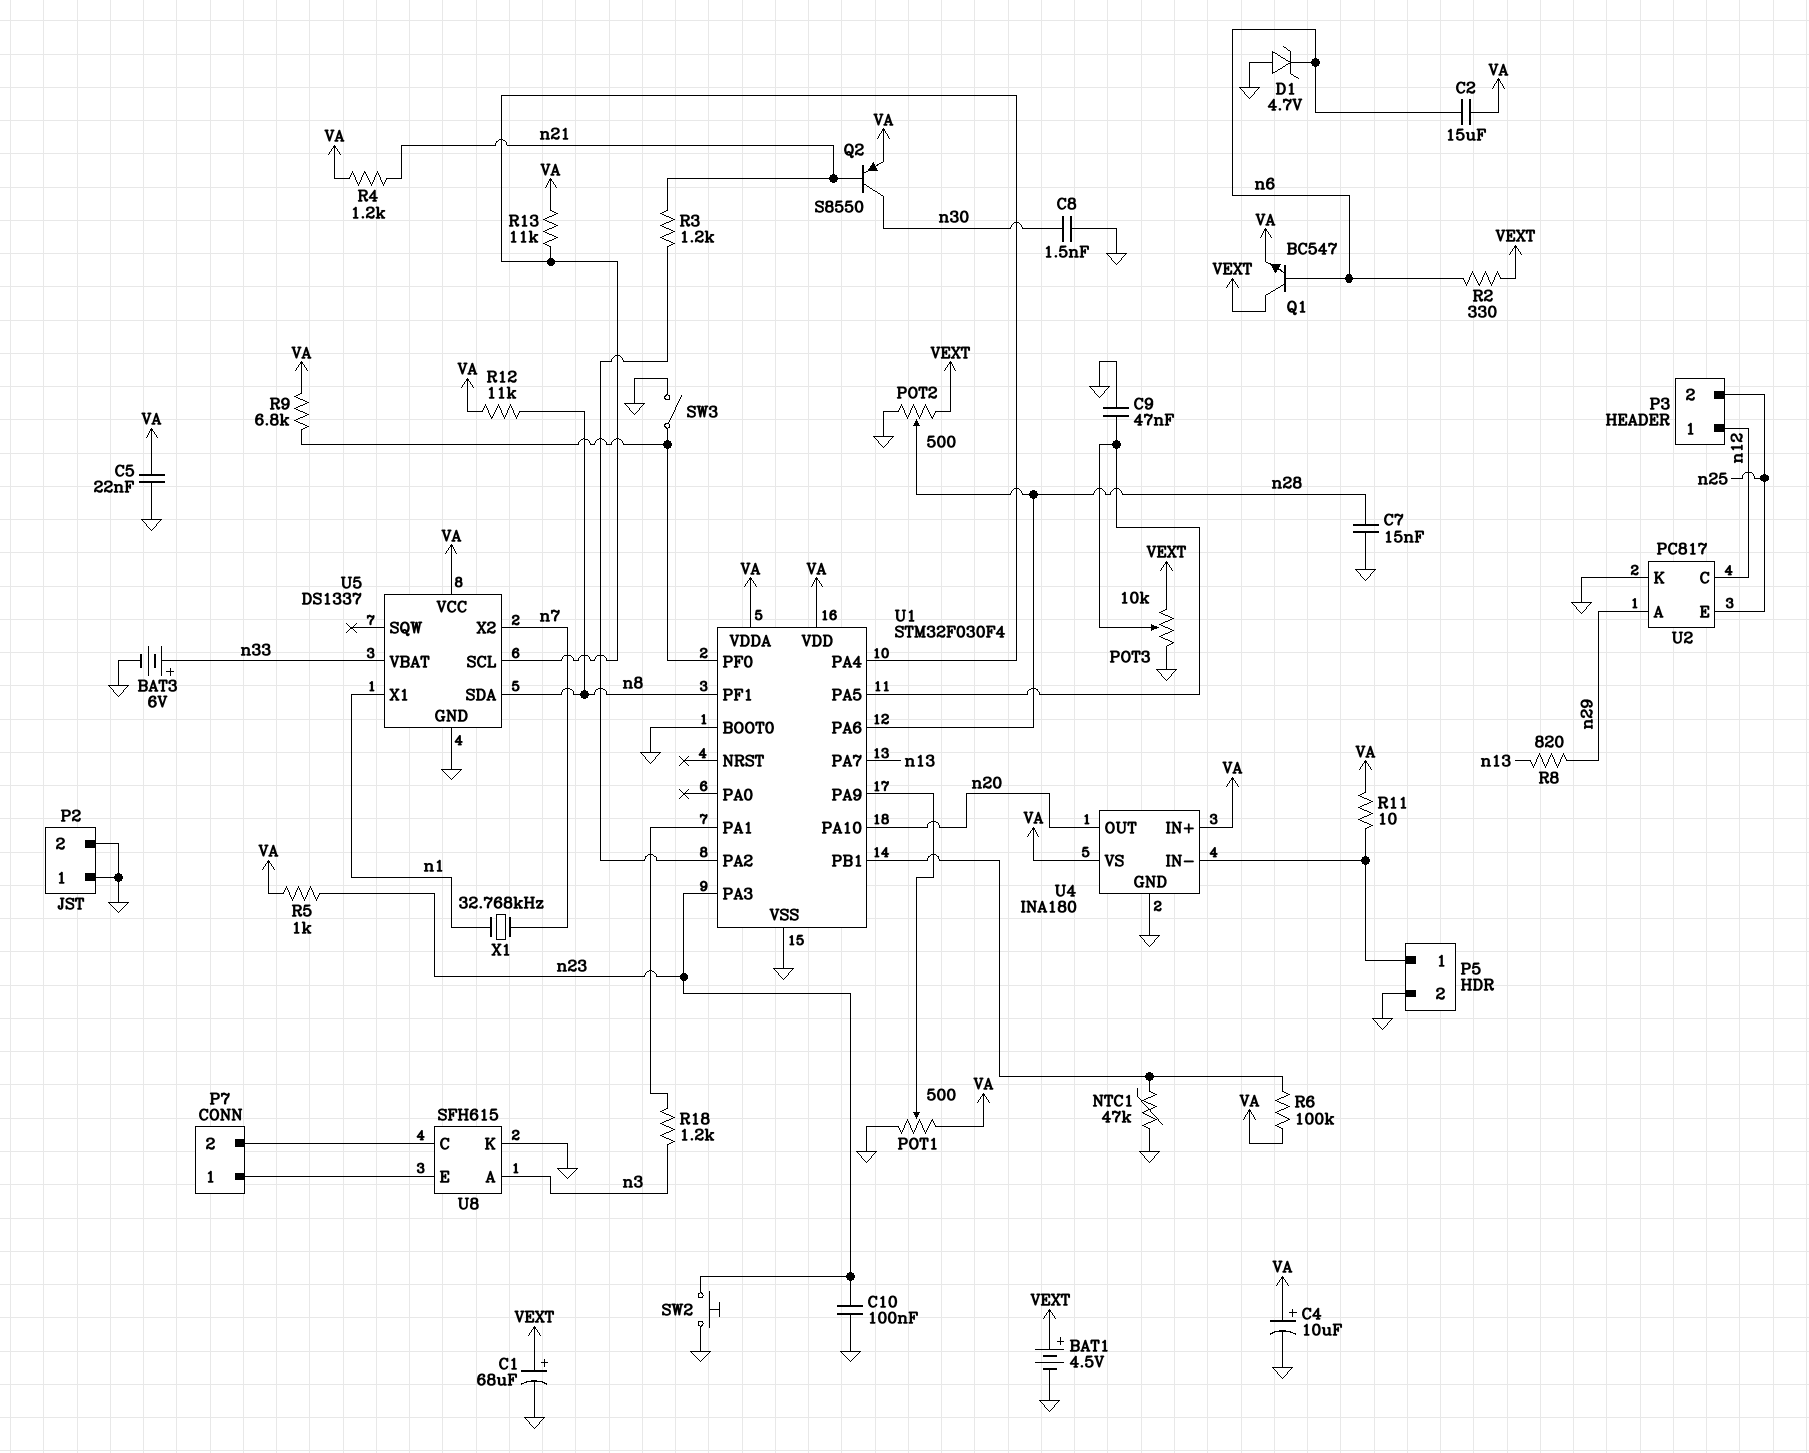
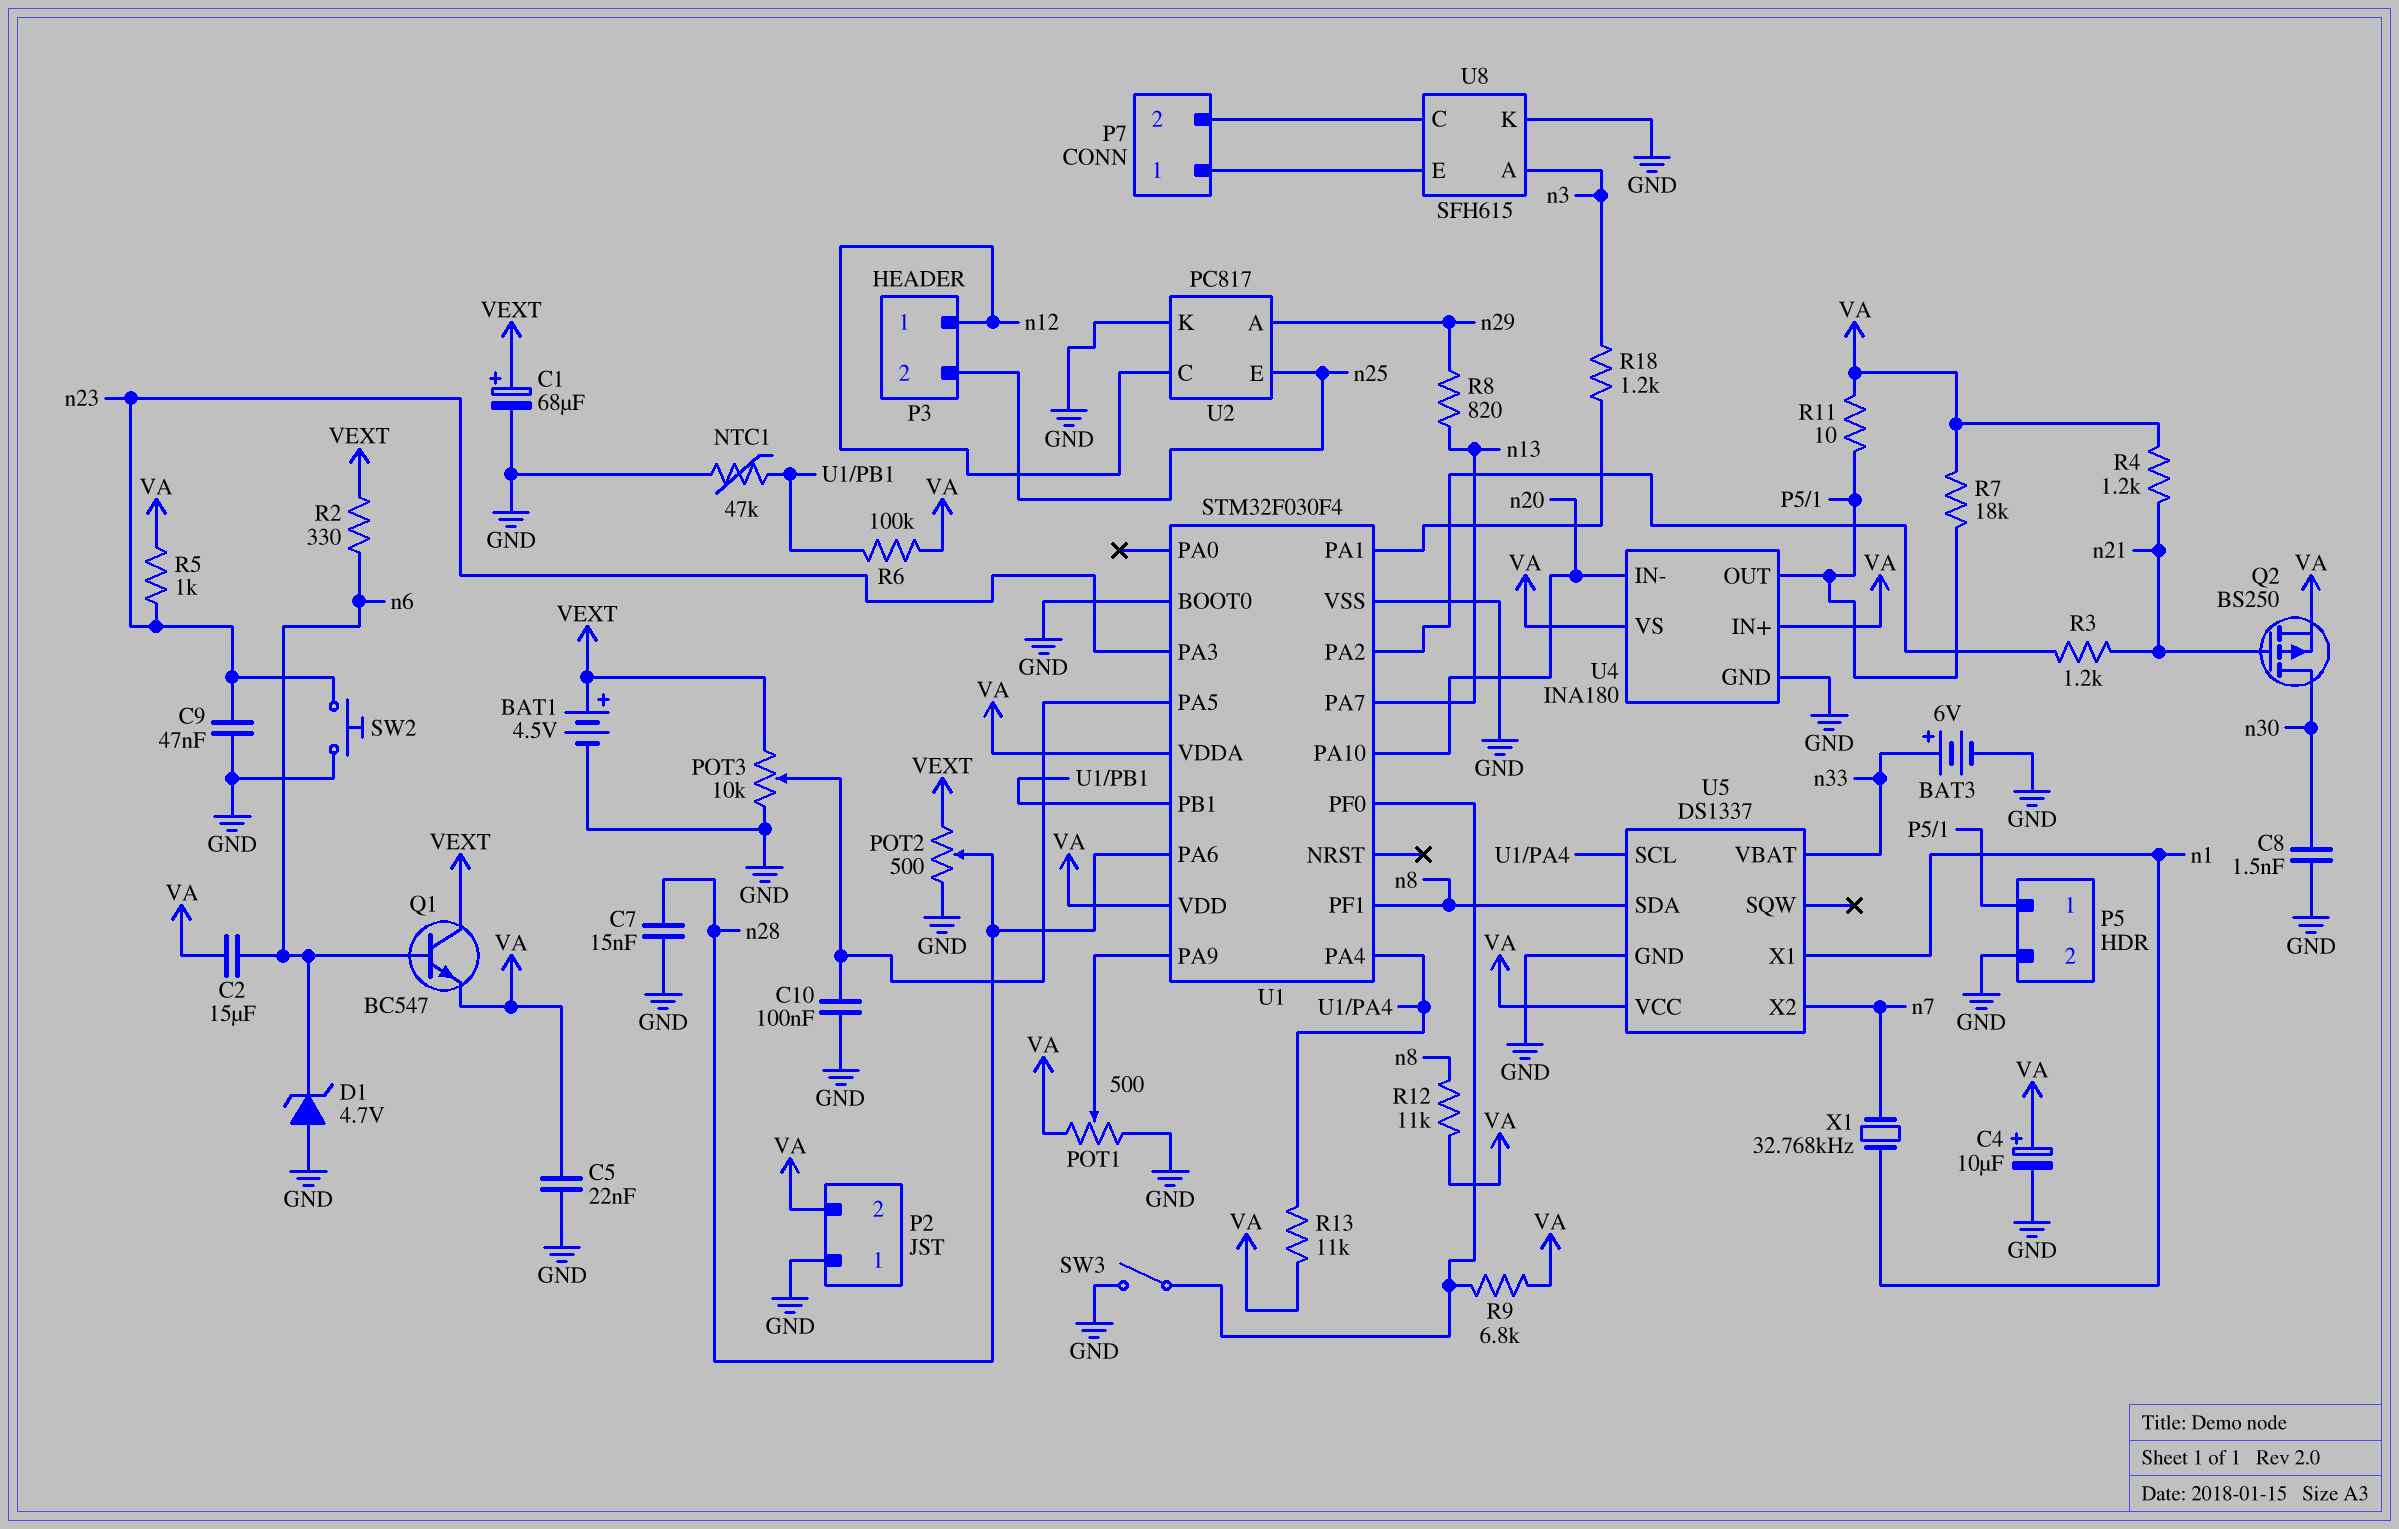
C9: 47nF (GND, U1/PA5) -> 47nF (GND, n23)
C10: 100nF (GND, n23) -> 100nF (GND, U1/PA5)
P2 pin 2: GND -> VA
Q2: PNP S8550 (B n21, C n30, E VA) -> PMOS BS250 (G n21, D n30, S VA)
R7: none -> 18k (P5/1, VA)
U4 pin IN-: P5/1 -> n20
U4 pin OUT: n20 -> P5/1

